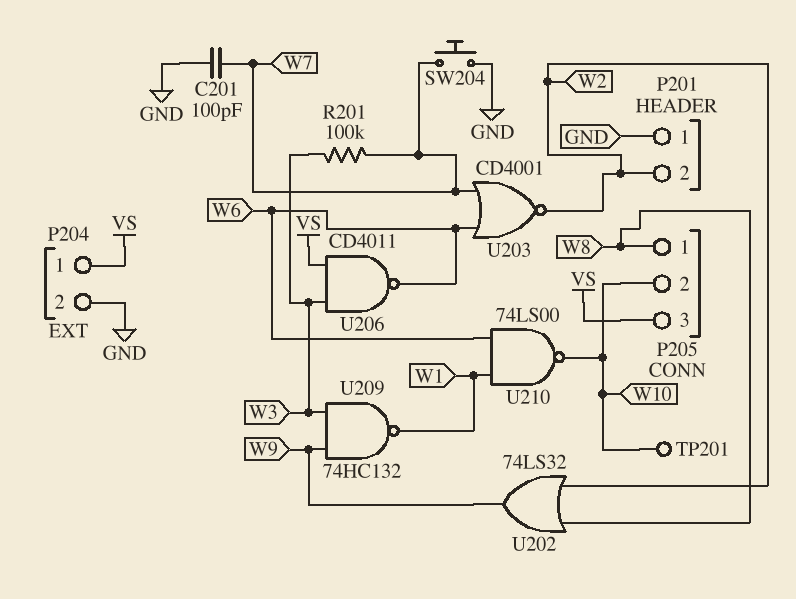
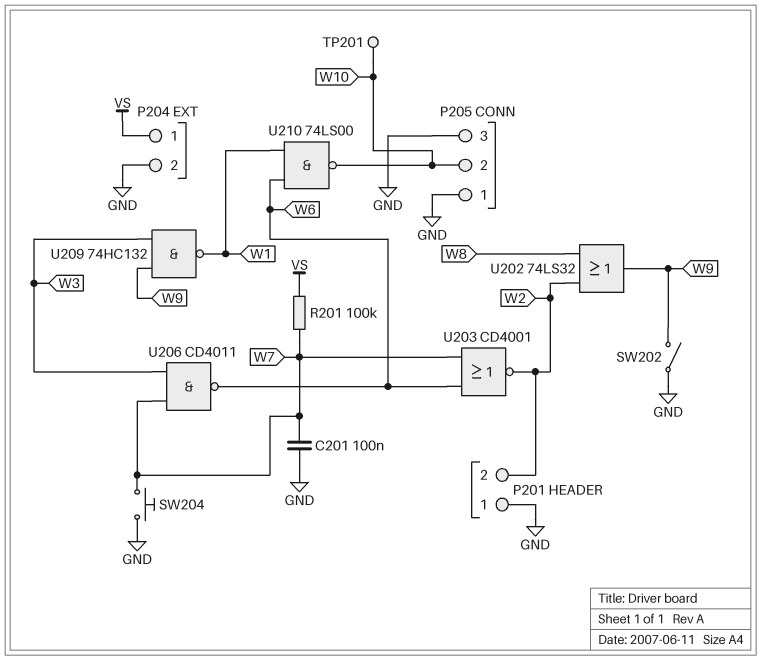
C201: 100pF (GND, W7) -> 100nF (GND, W7)
P205 pin 1: W8 -> GND
P205 pin 3: VS -> GND
R201: 100k (W3, W7) -> 100k (VS, W7)
SW202: none -> switch (GND, W9)
U206: NAND CD4011 (in VS, in W3, out W6) -> NAND CD4011 (in W3, in W7, out W6)

